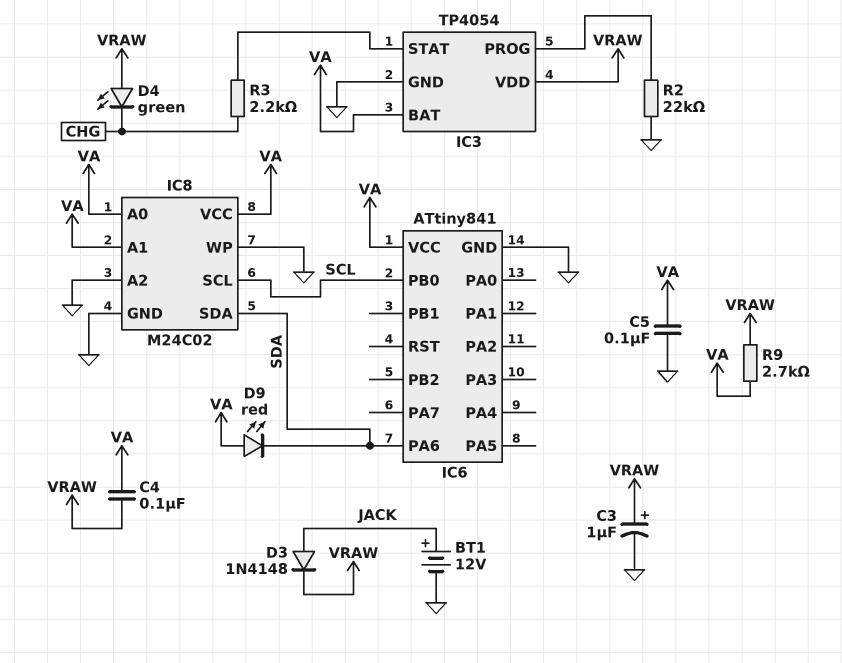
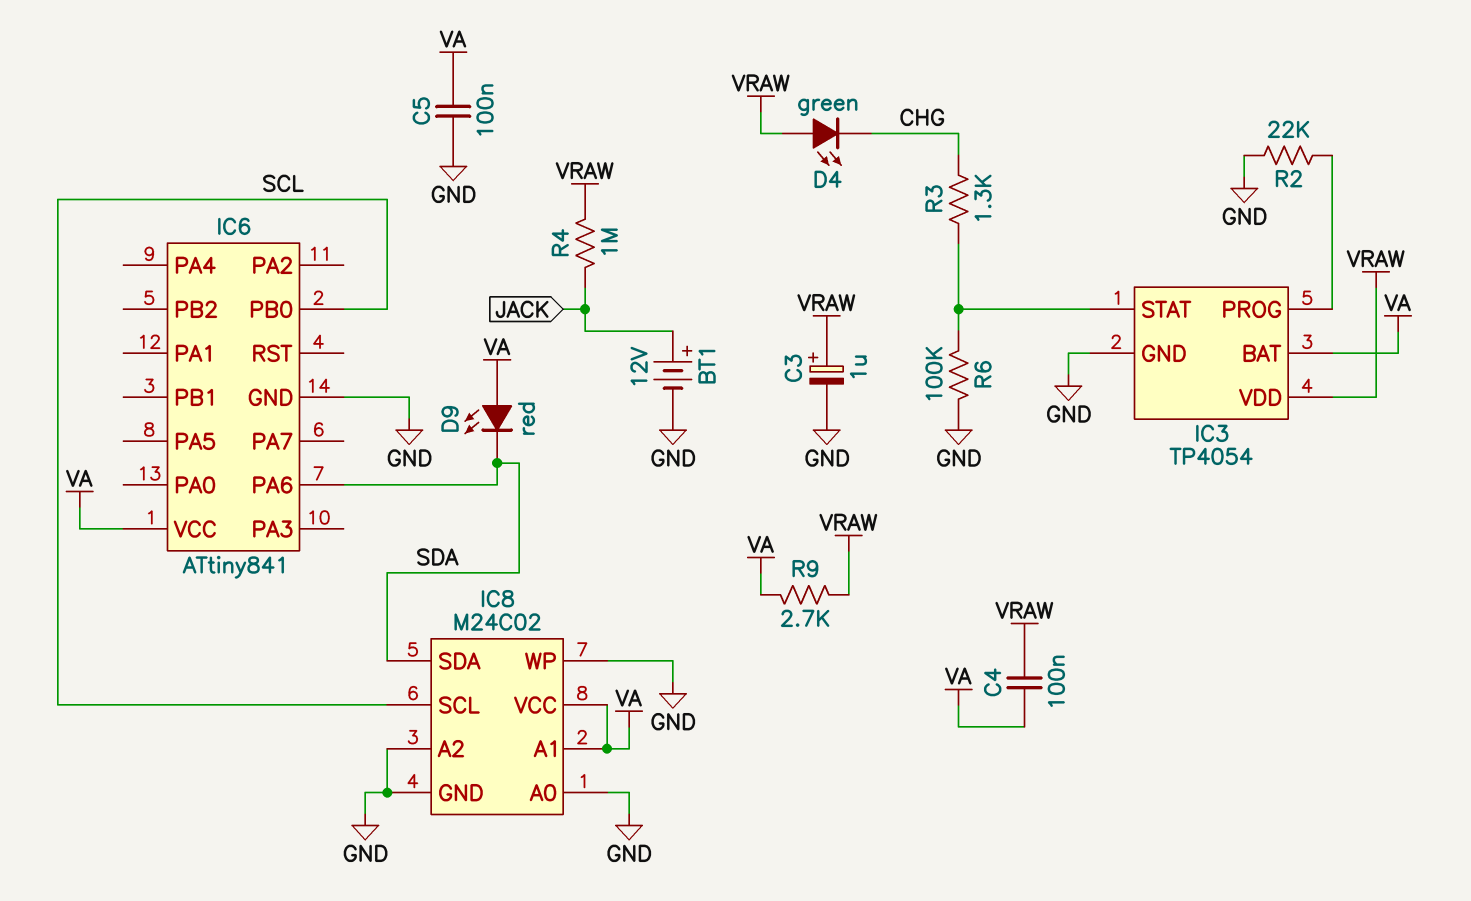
D3: diode 1N4148 (A JACK, K VRAW) -> none
IC8 pin A0: VA -> GND
R3: 2.2k (CHG, IC3/STAT) -> 1.3k (CHG, IC3/STAT)
R4: none -> 1M (JACK, VRAW)
R6: none -> 100k (GND, IC3/STAT)

